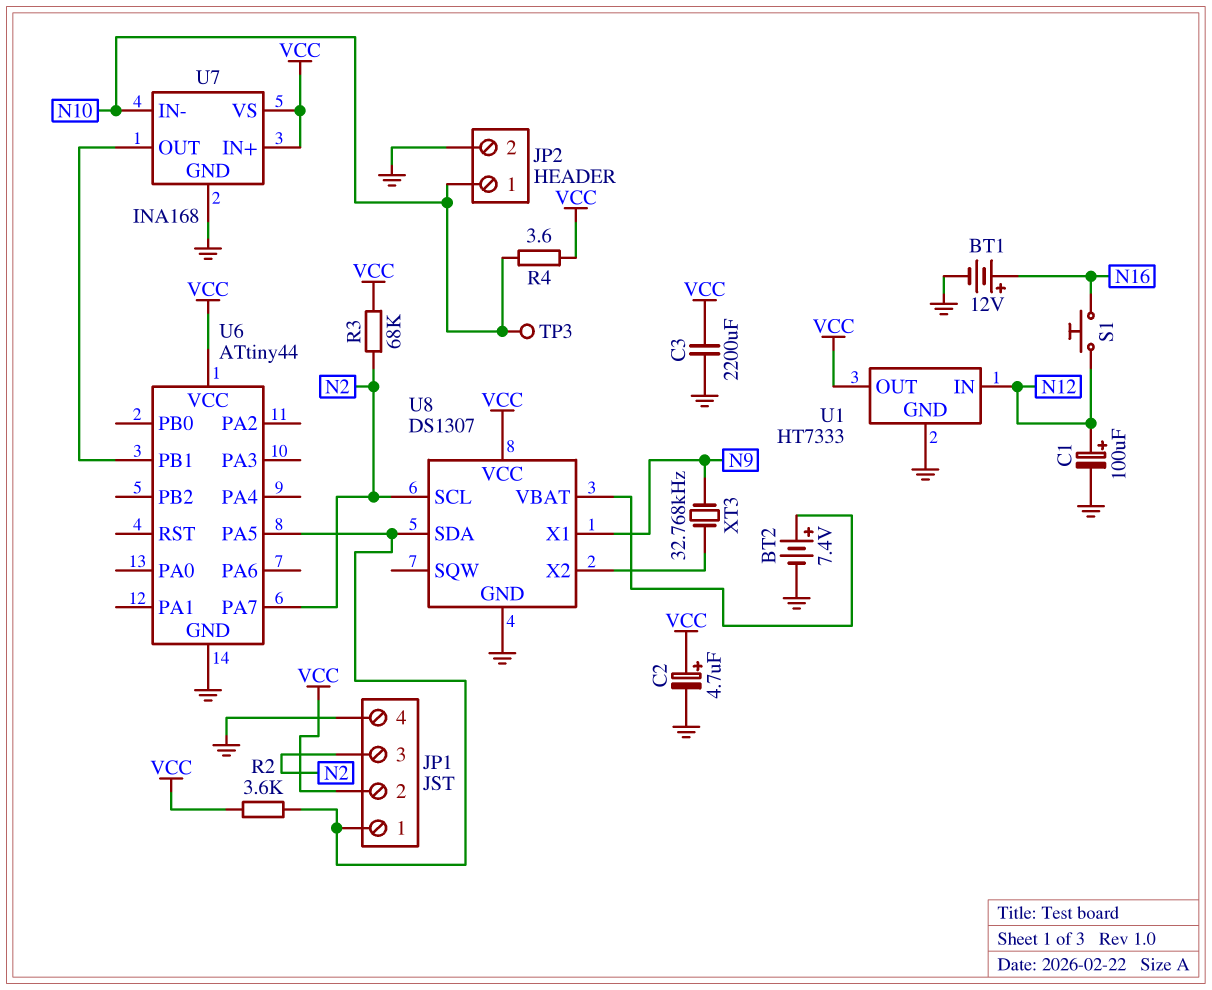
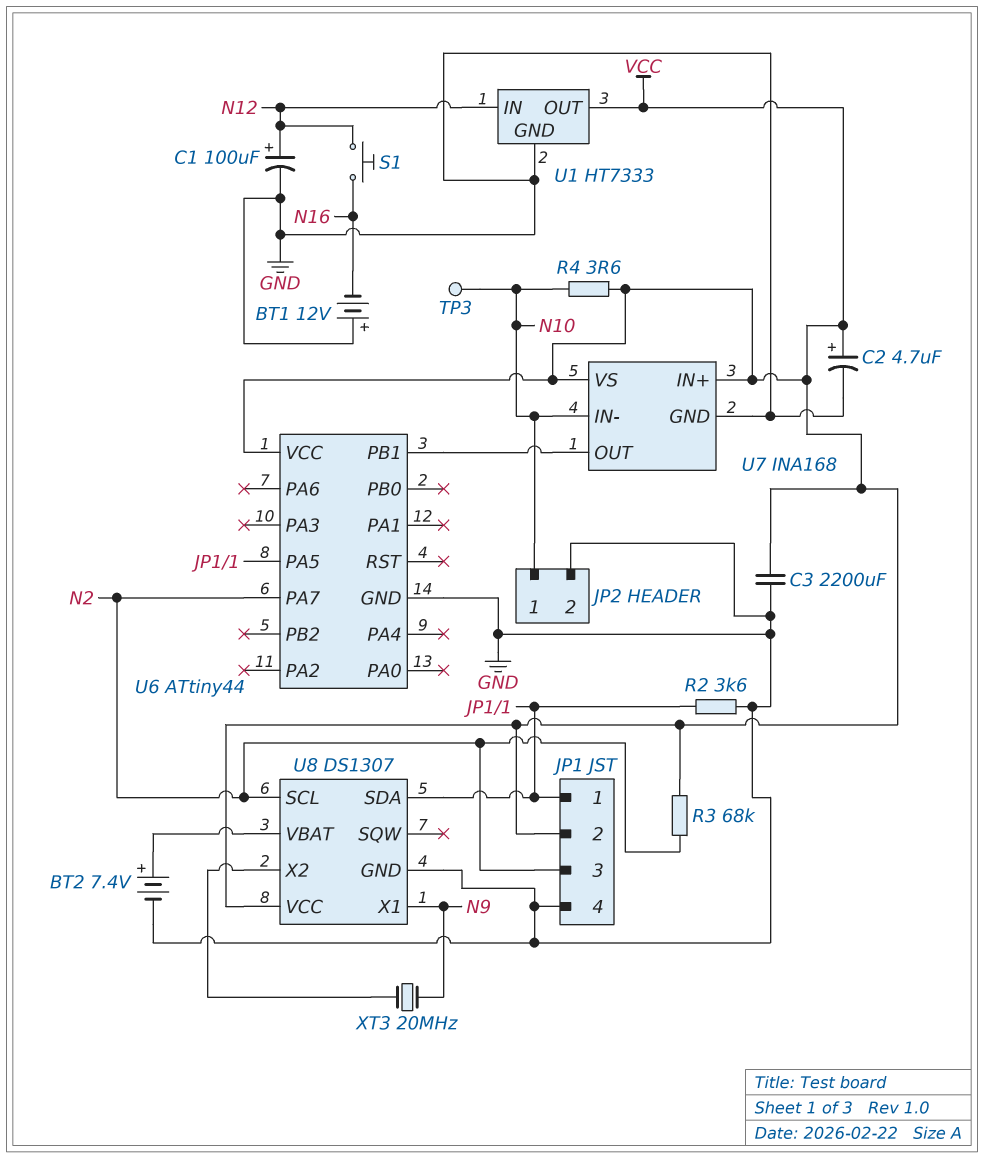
BT1: 12V (plus N16, minus GND) -> 12V (plus GND, minus N16)
R2: 3.6k (JP1/1, VCC) -> 3.6k (GND, JP1/1)
XT3: 32.768kHz (N9, U8/X2) -> 20MHz (N9, U8/X2)

